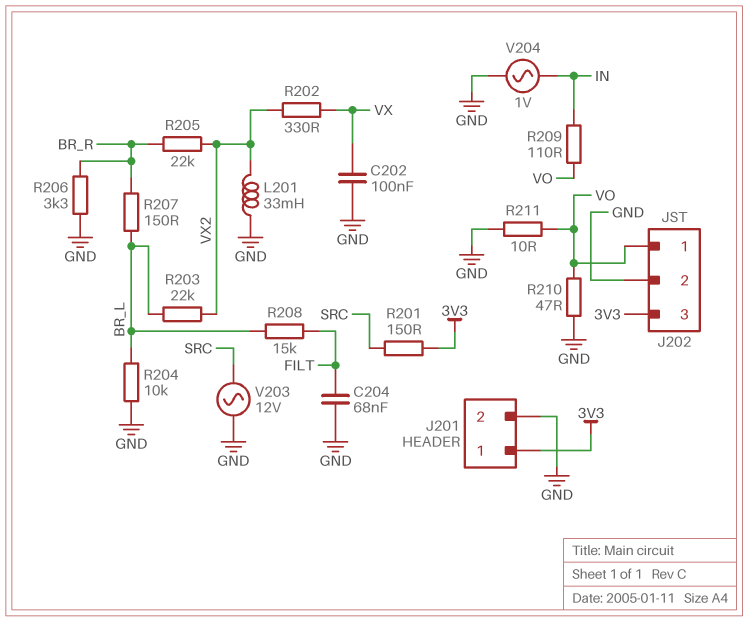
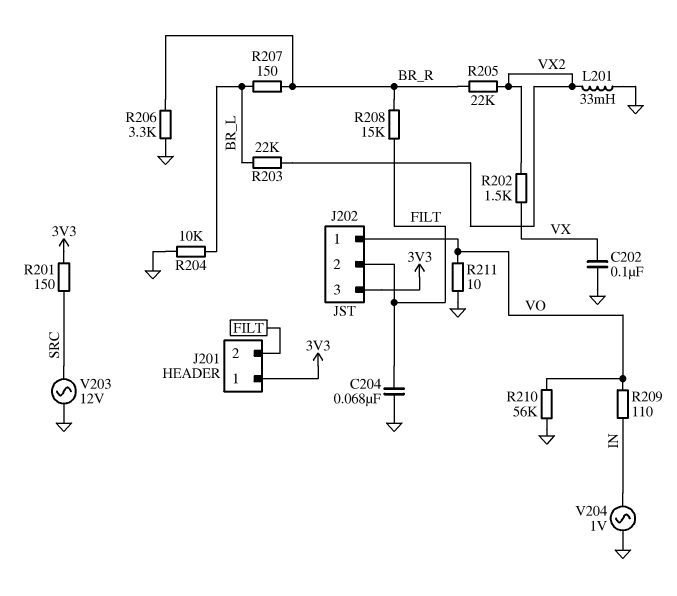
J201 pin 2: GND -> FILT
J202 pin 2: GND -> FILT
R202: 330 (VX, VX2) -> 1.5k (VX, VX2)
R208: 15k (BR_L, FILT) -> 15k (BR_R, FILT)
R210: 47 (GND, VO) -> 56k (GND, VO)

